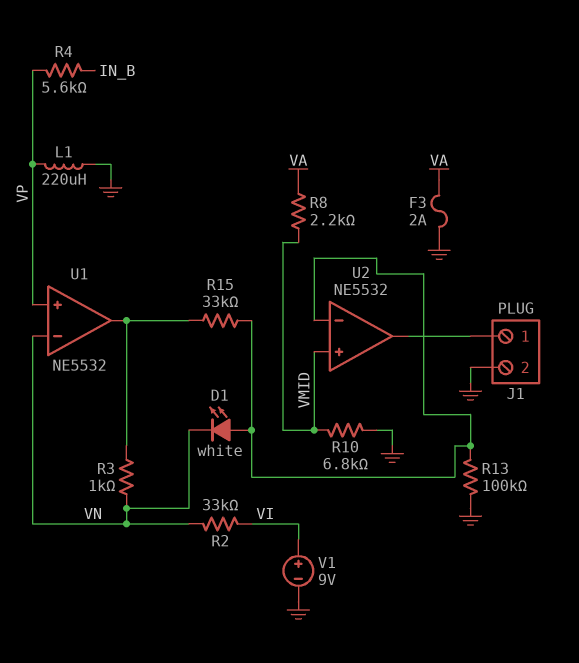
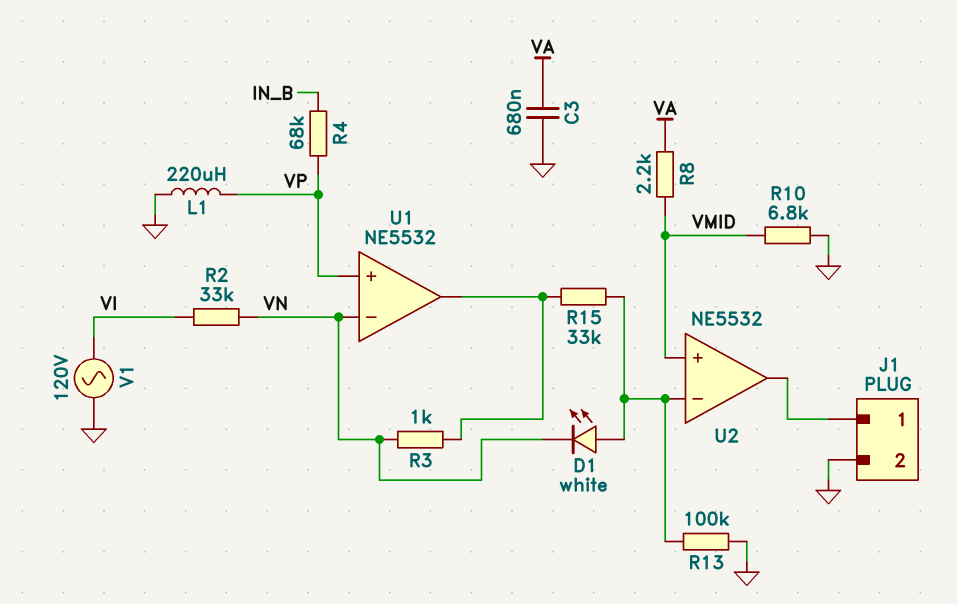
C3: none -> 680nF (GND, VA)
F3: 2A (GND, VA) -> none
R4: 5.6k (IN_B, VP) -> 68k (IN_B, VP)
V1: 9V (plus VI, minus GND) -> AC 120V (GND, VI)

